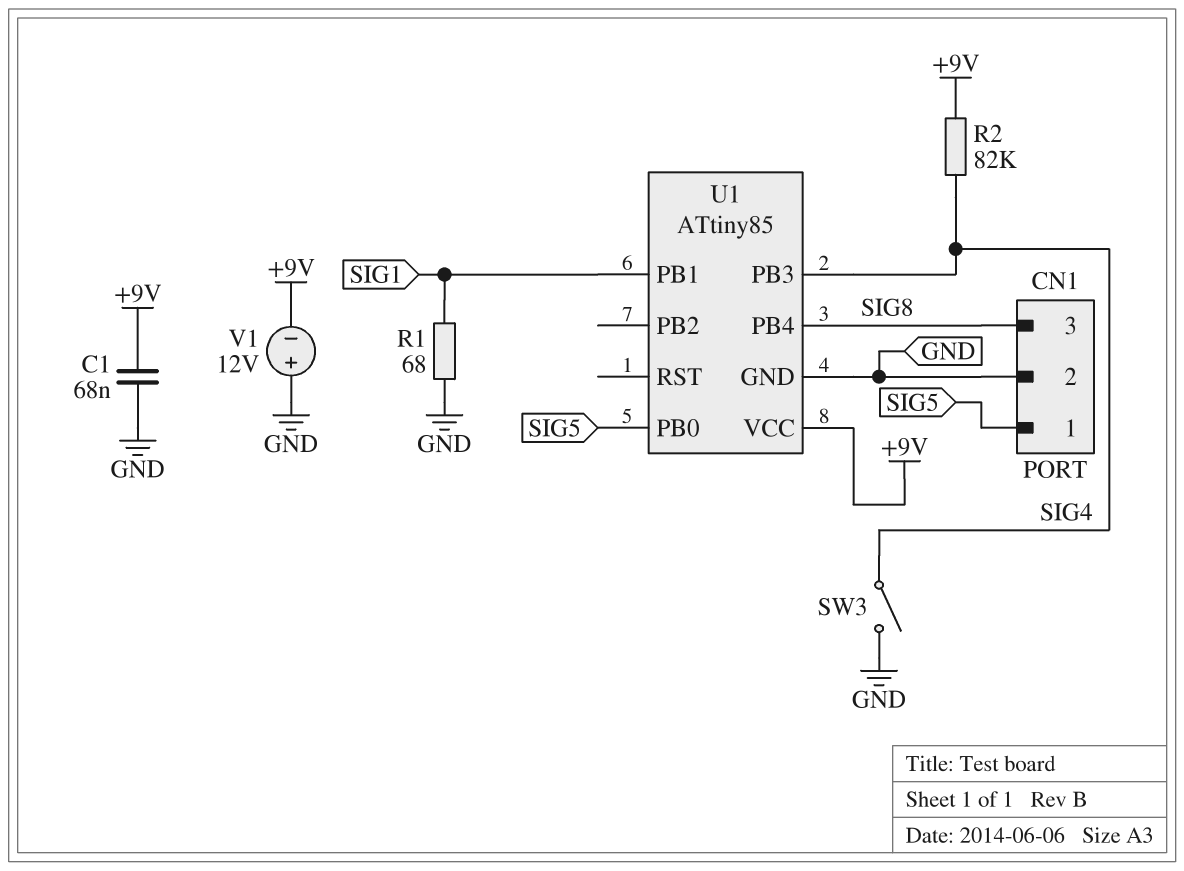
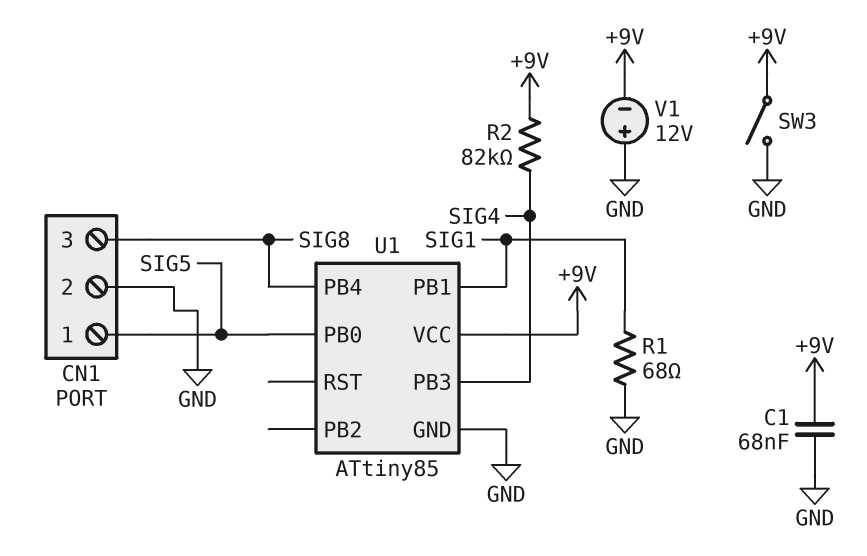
SW3: switch (GND, SIG4) -> switch (+9V, GND)

